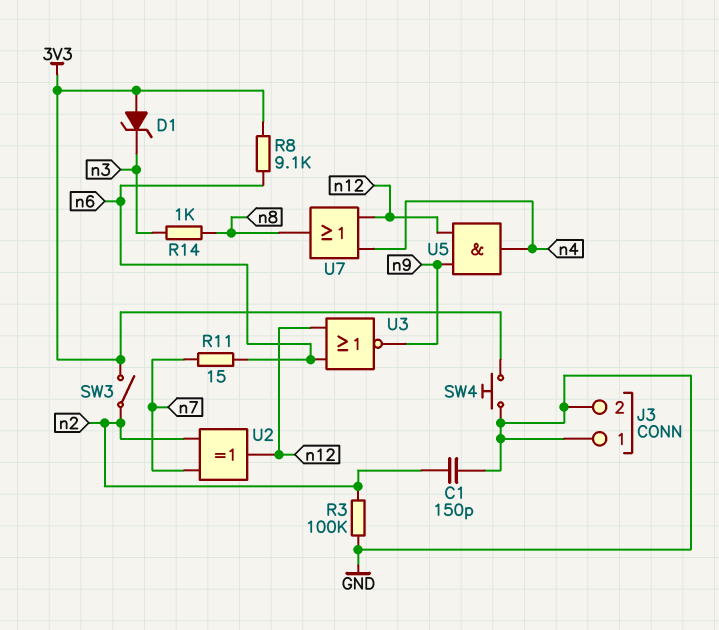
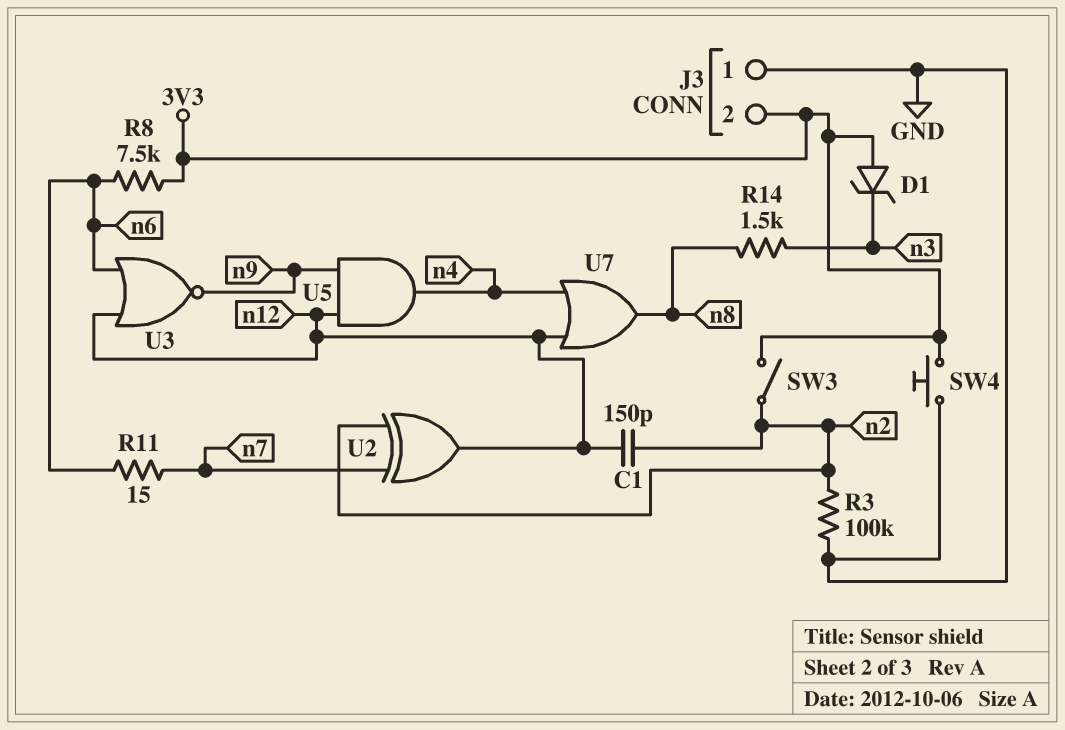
C1: 150pF (GND, n2) -> 150pF (n2, n12)
J3 pin 2: GND -> 3V3
R8: 9.1k (3V3, n6) -> 7.5k (3V3, n6)
R14: 1k (n3, n8) -> 1.5k (n3, n8)

